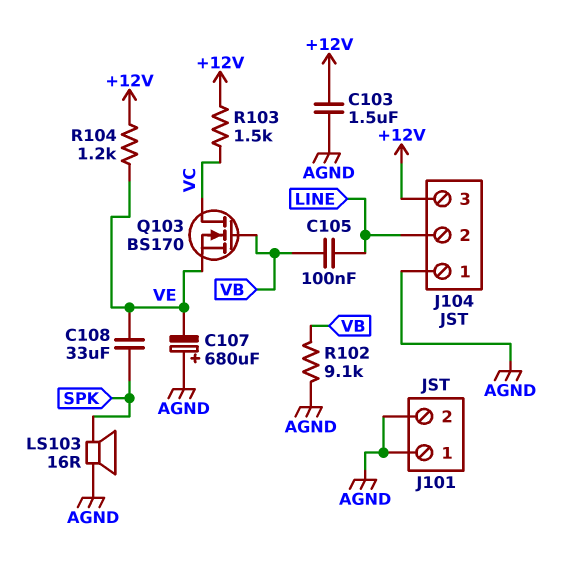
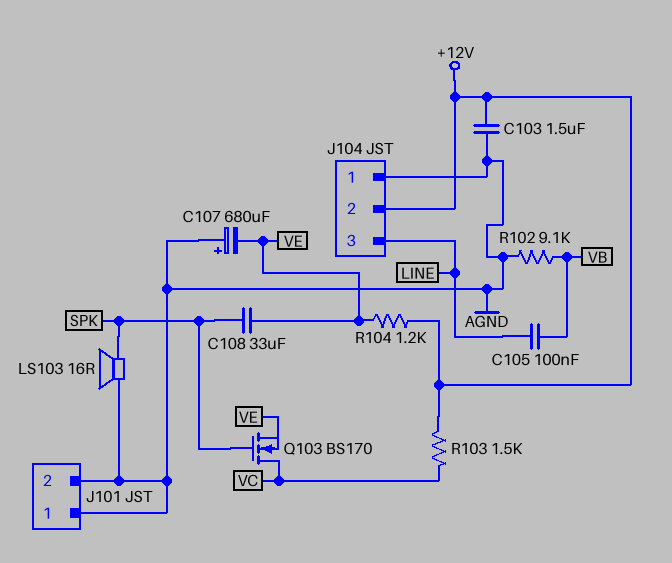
J104 pin 2: LINE -> +12V
J104 pin 3: +12V -> LINE
Q103: NMOS BS170 (G VB, D VC, S VE) -> NMOS BS170 (G SPK, D VC, S VE)

